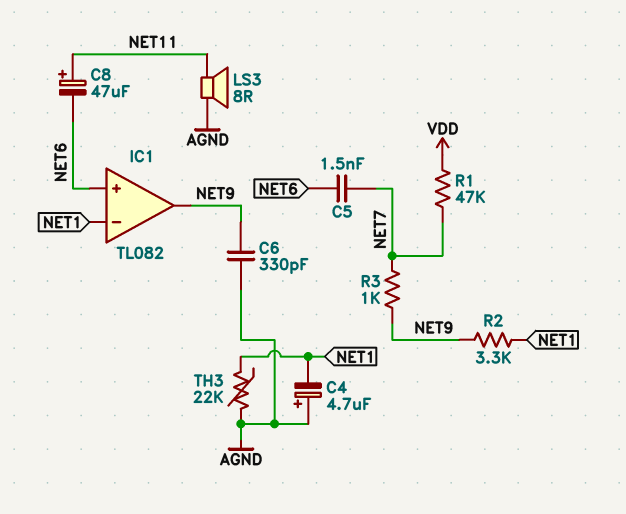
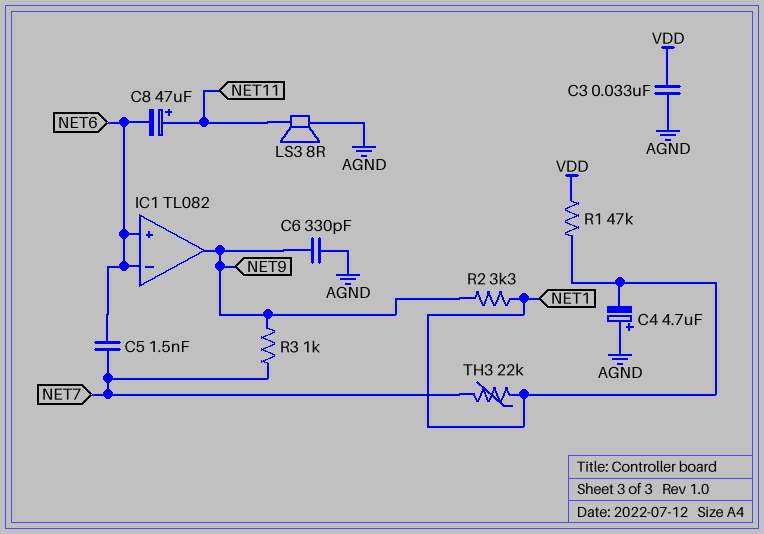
C3: none -> 33nF (AGND, VDD)
IC1 pin in-: NET1 -> NET6
R1: 47k (NET7, VDD) -> 47k (NET1, VDD)
TH3: 22k (AGND, NET1) -> 22k (NET1, NET7)

